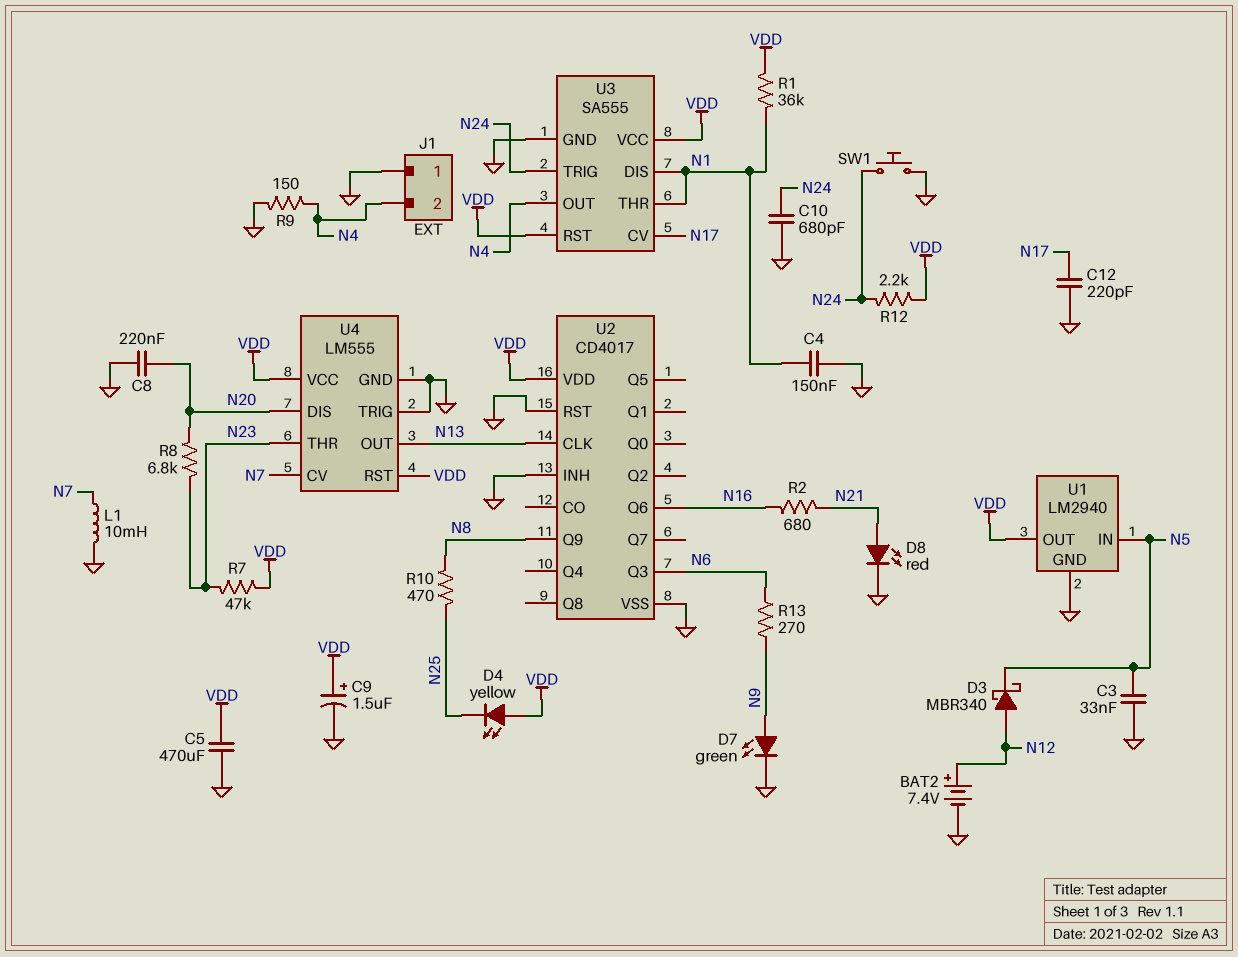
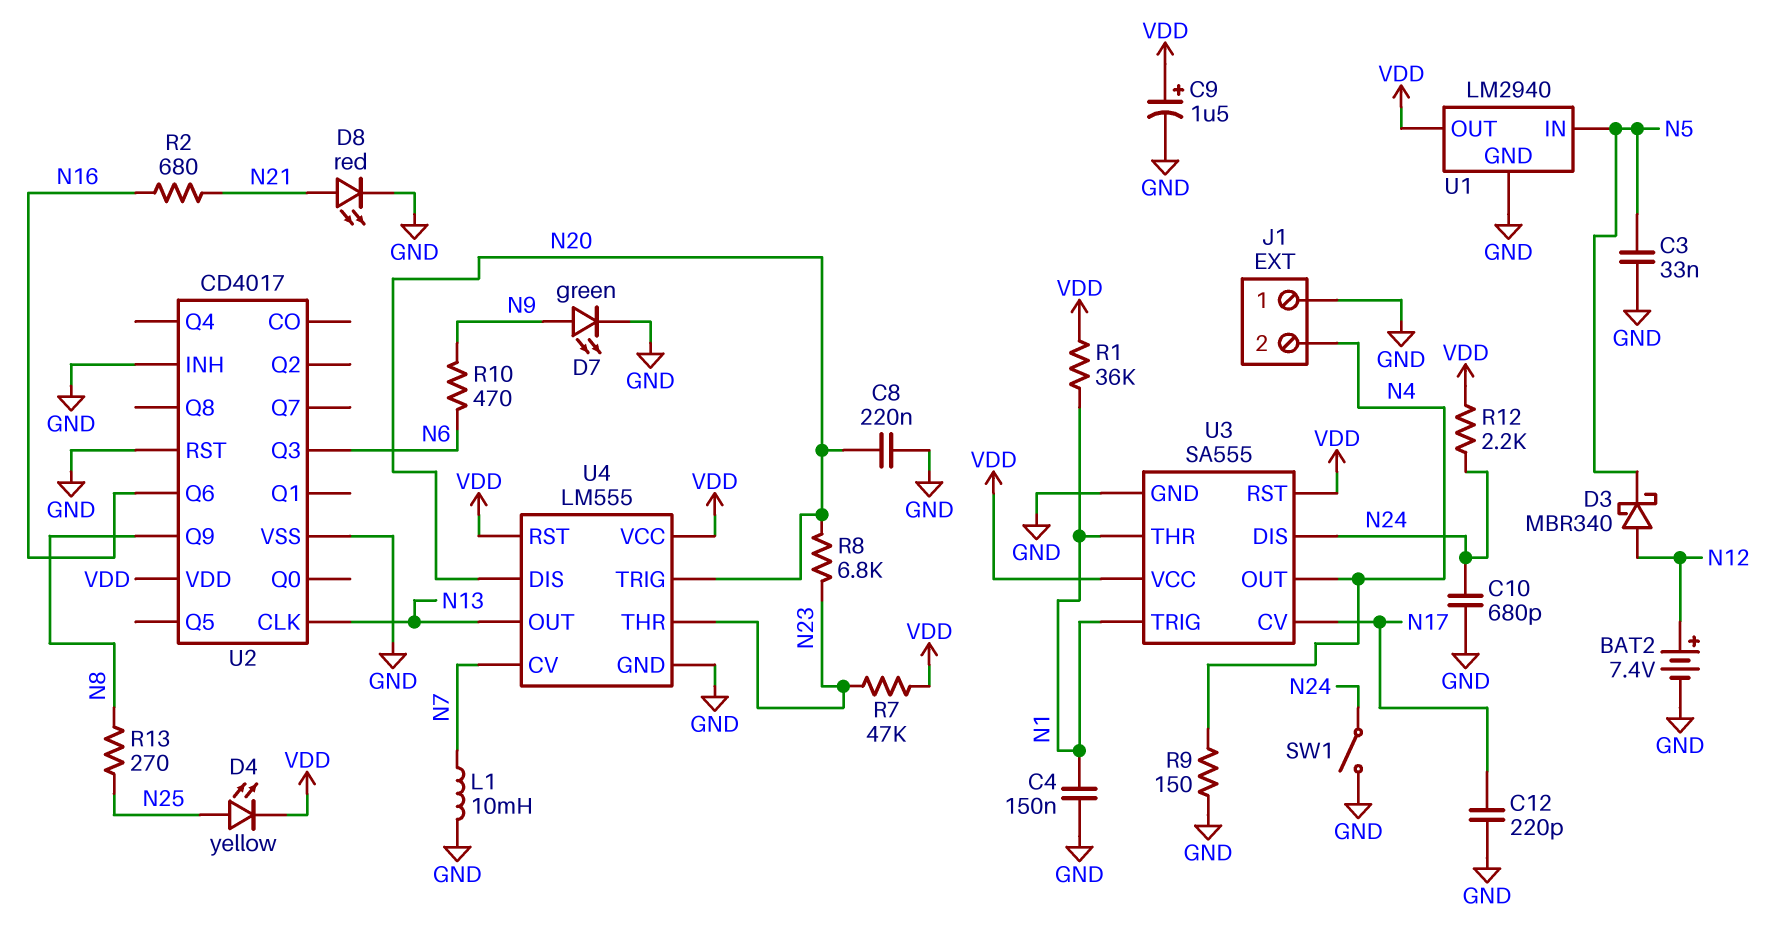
C5: 470uF (GND, VDD) -> none
D4: LED yellow (A VDD, K N25) -> LED yellow (A N25, K VDD)
R10: 470 (N8, N25) -> 470 (N6, N9)
R13: 270 (N6, N9) -> 270 (N8, N25)
SW1: button (GND, N24) -> switch (GND, N24)
U3 pin DIS: N1 -> N24
U3 pin TRIG: N24 -> N1
U4 pin TRIG: GND -> N20

